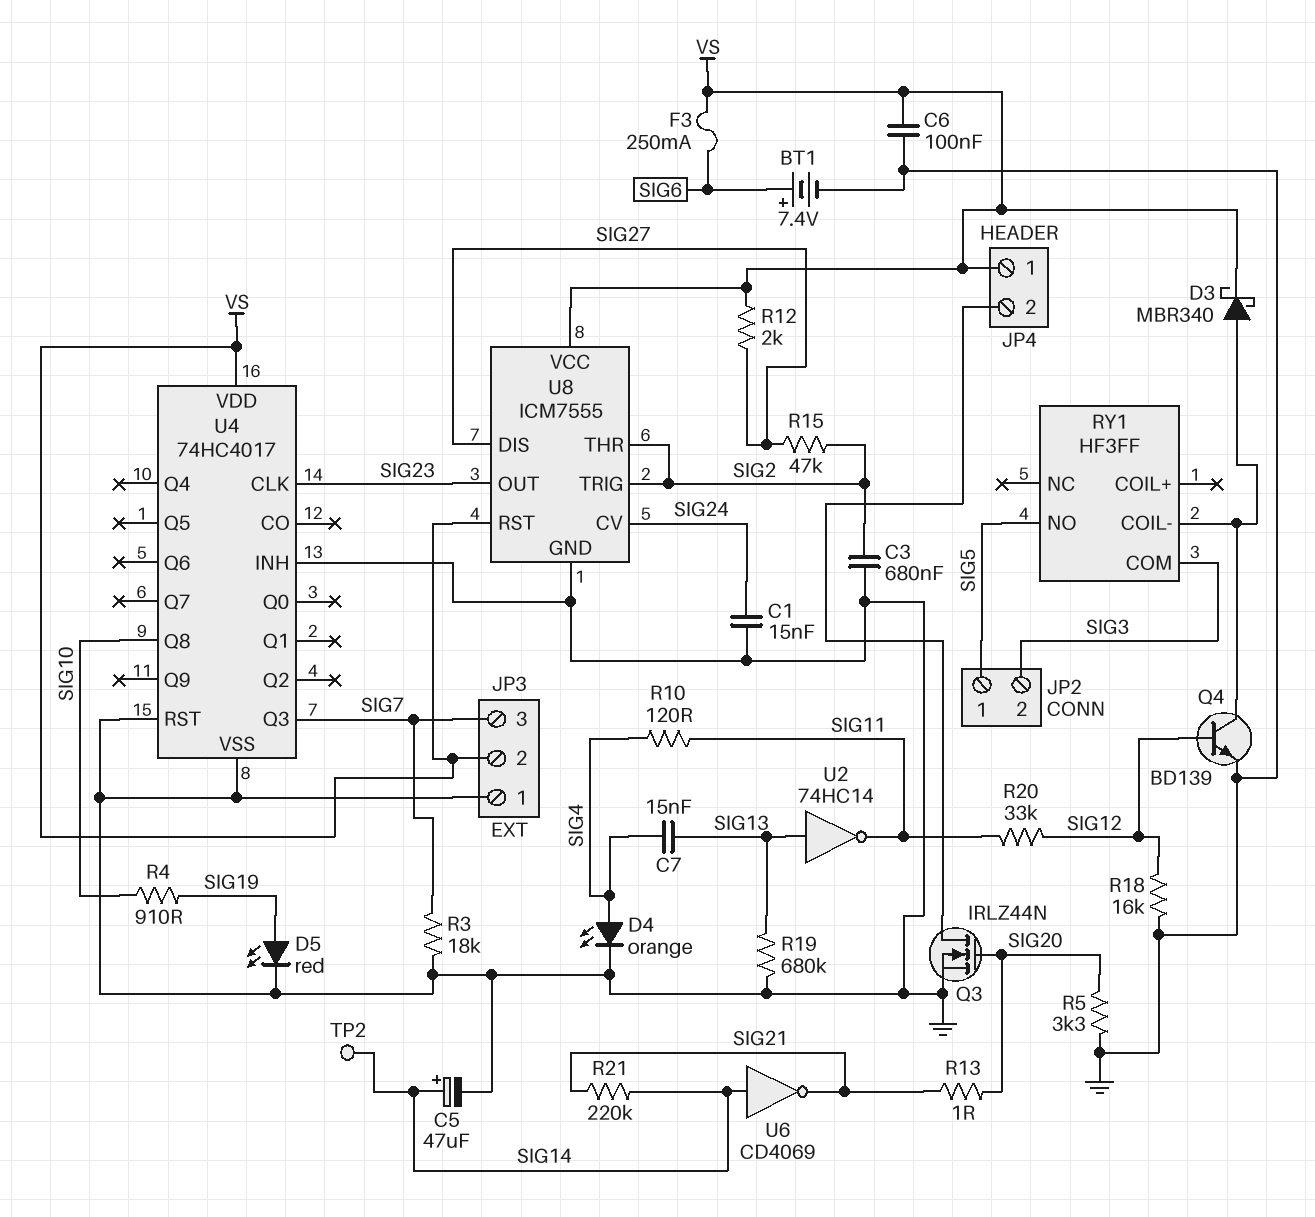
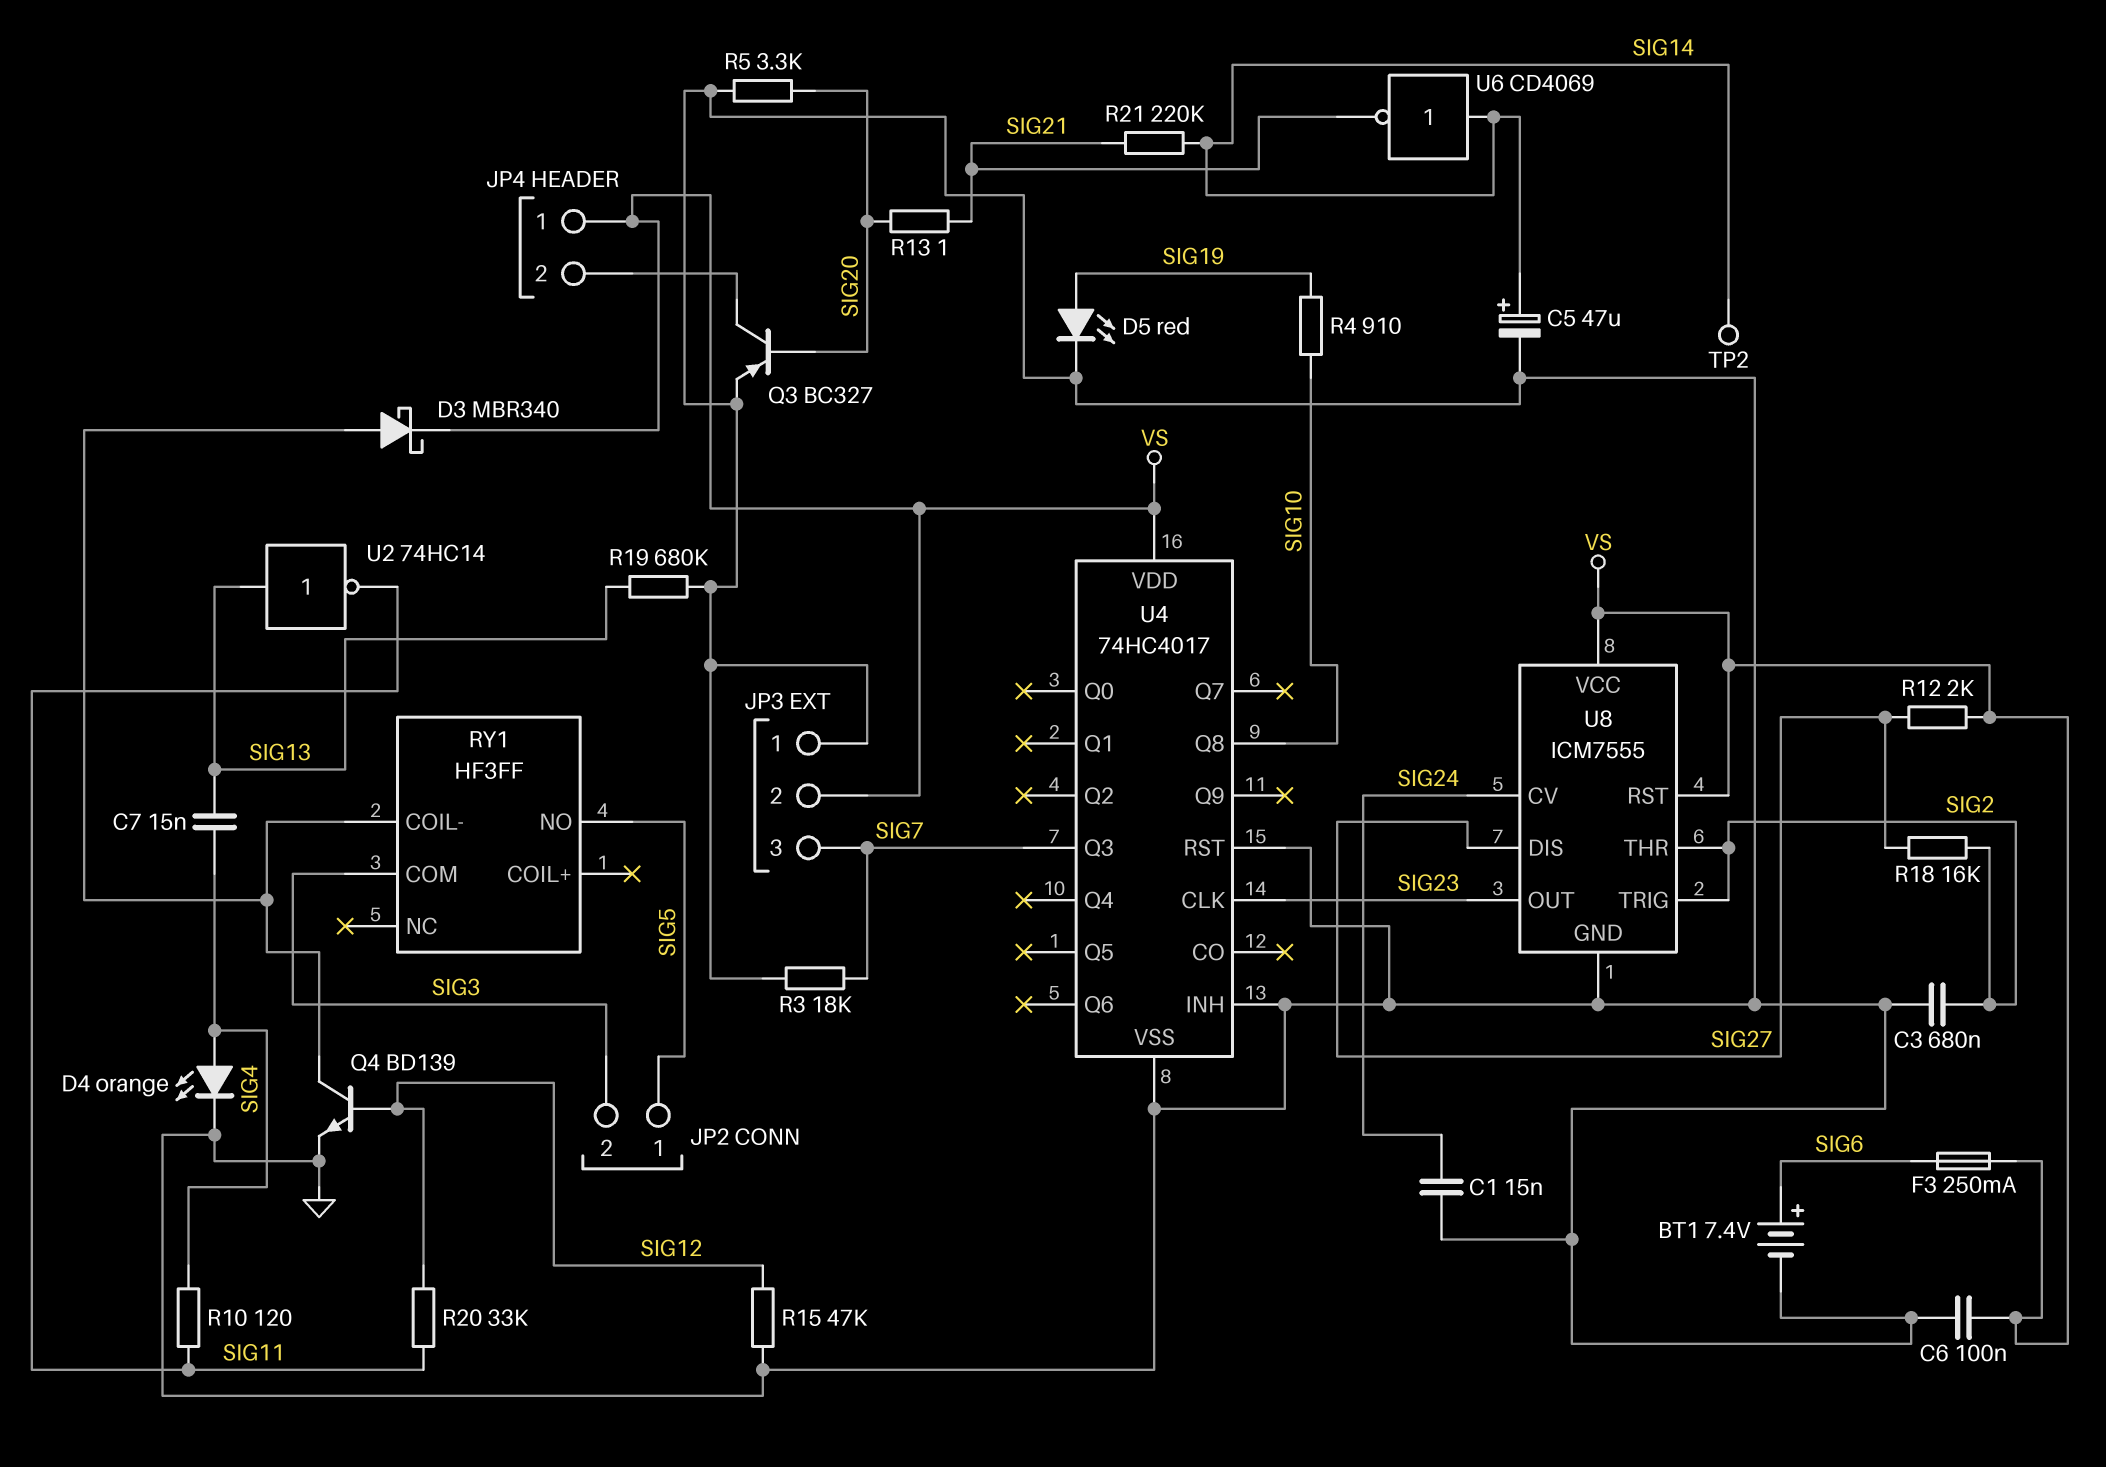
Q3: NMOS IRLZ44N (G SIG20, D JP4/2, S GND) -> PNP BC327 (B SIG20, C JP4/2, E GND)
R15: 47k (SIG2, SIG27) -> 47k (GND, SIG12)
R18: 16k (GND, SIG12) -> 16k (SIG2, SIG27)

